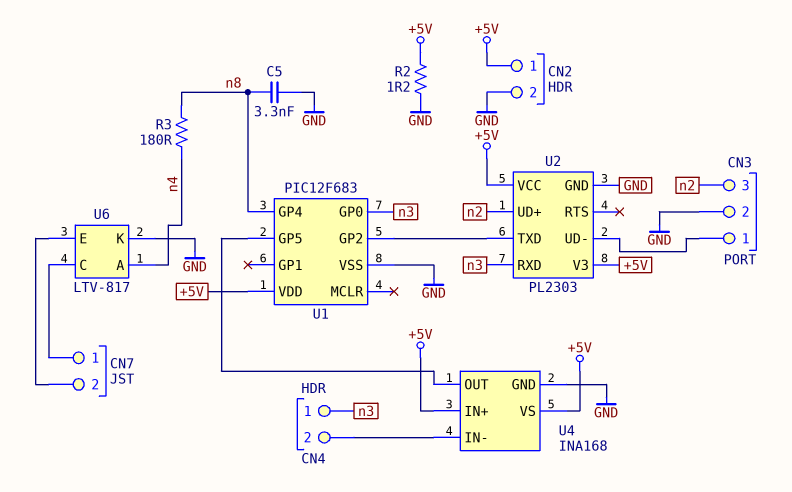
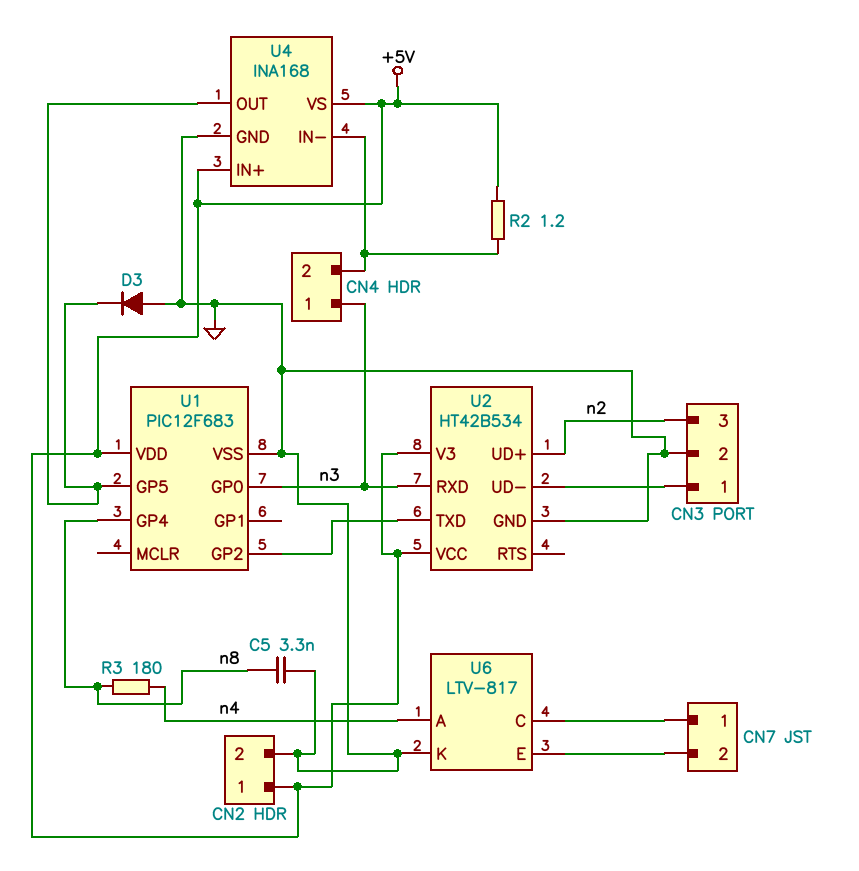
D3: none -> diode (A GND, K U1/GP5)
R2: 1.2 (+5V, GND) -> 1.2 (+5V, CN4/2)
U2: PL2303 -> HT42B534

